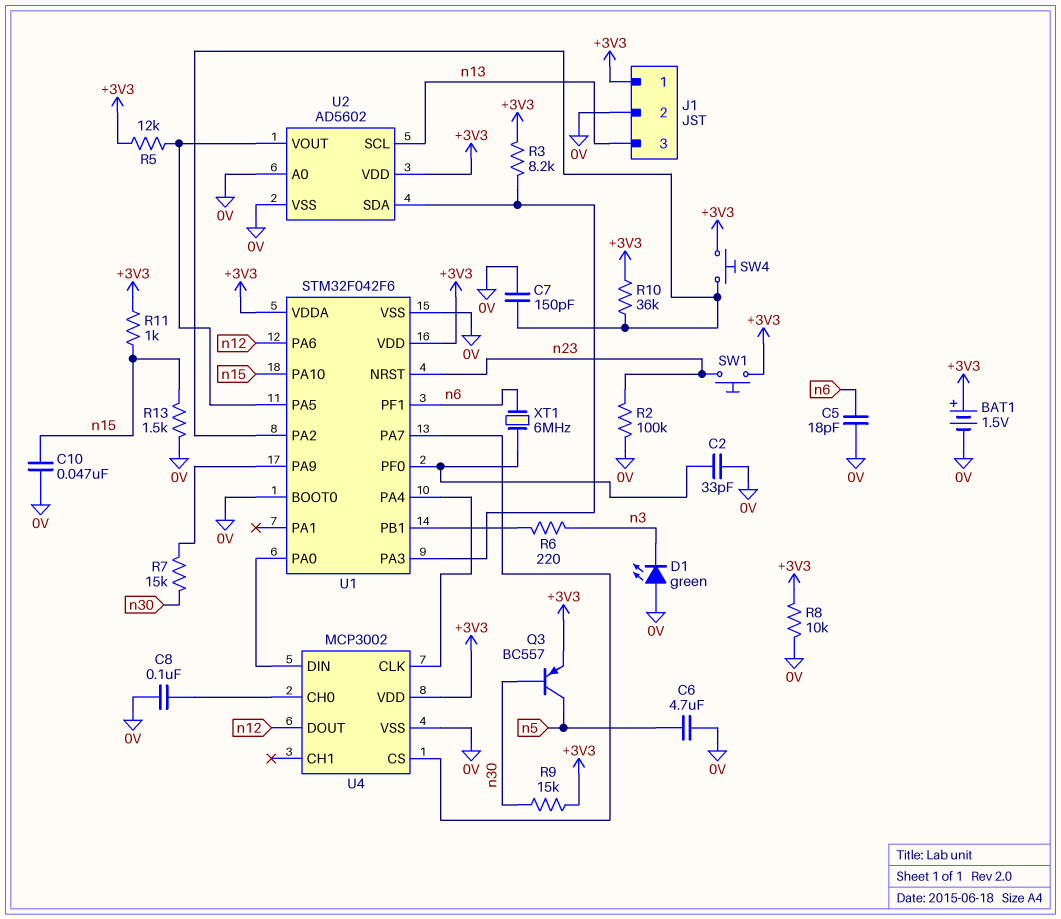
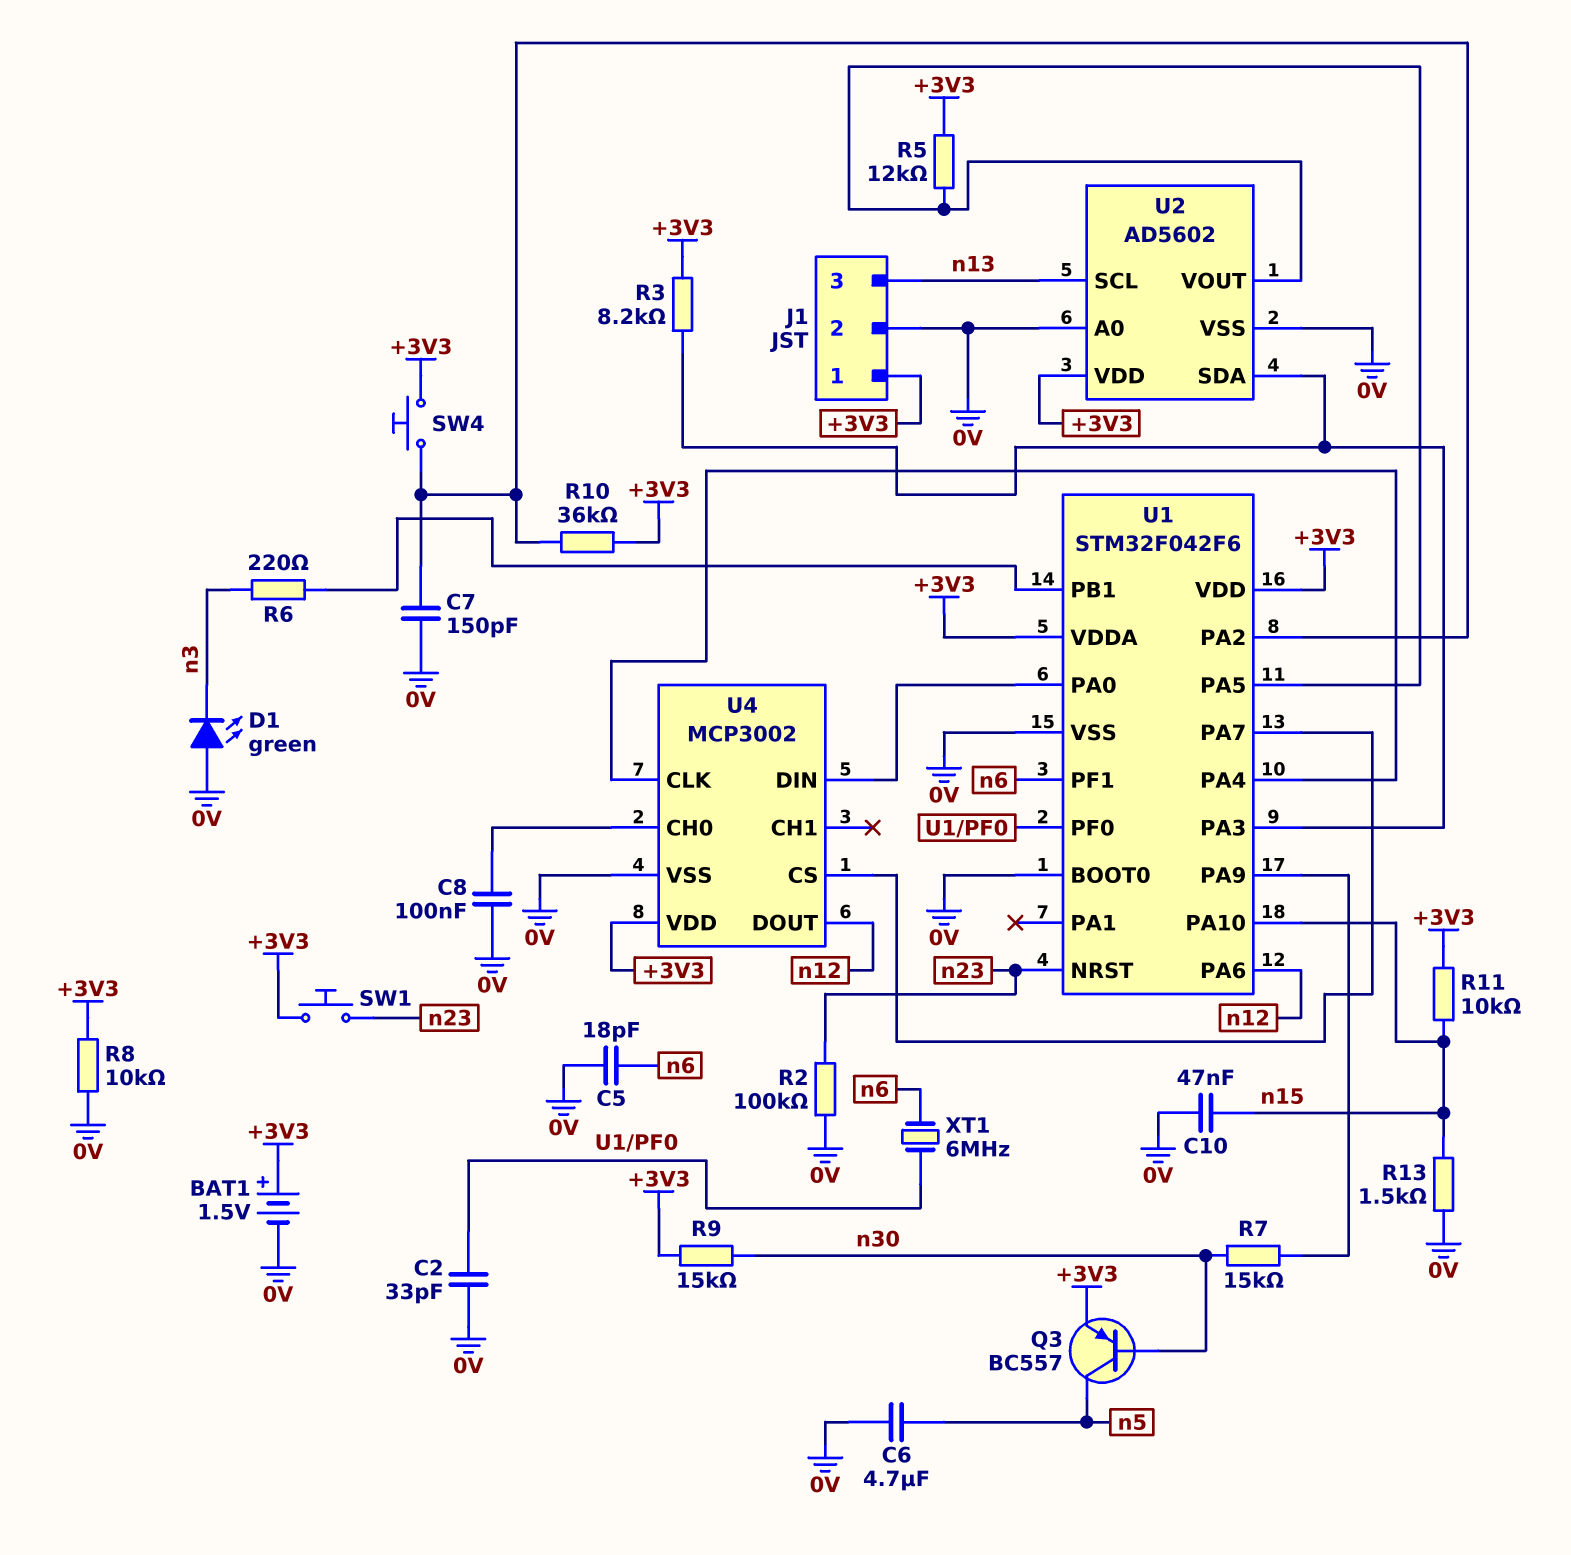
R11: 1k (+3V3, n15) -> 10k (+3V3, n15)

